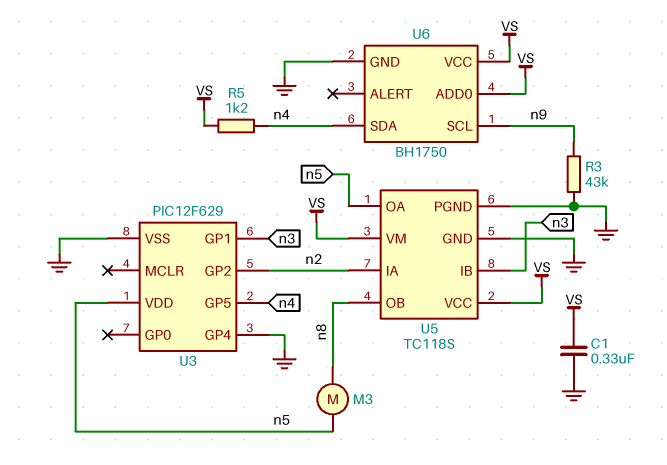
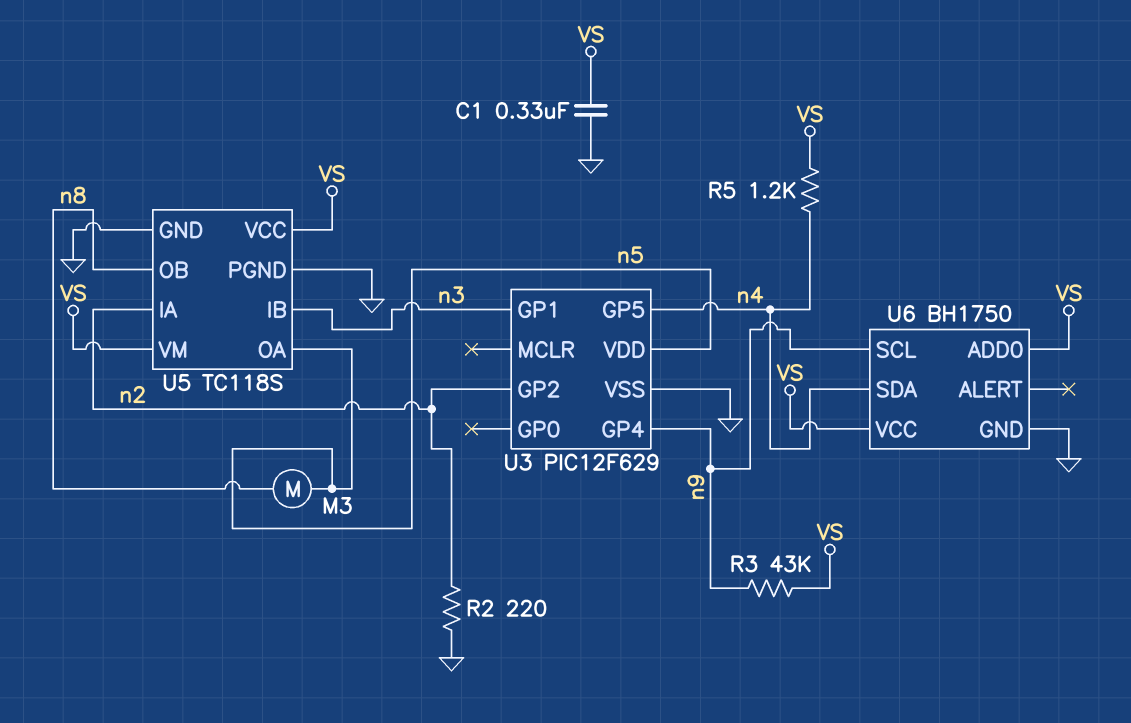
R2: none -> 220 (GND, n2)
R3: 43k (GND, n9) -> 43k (VS, n9)
U3 pin GP4: GND -> n9

